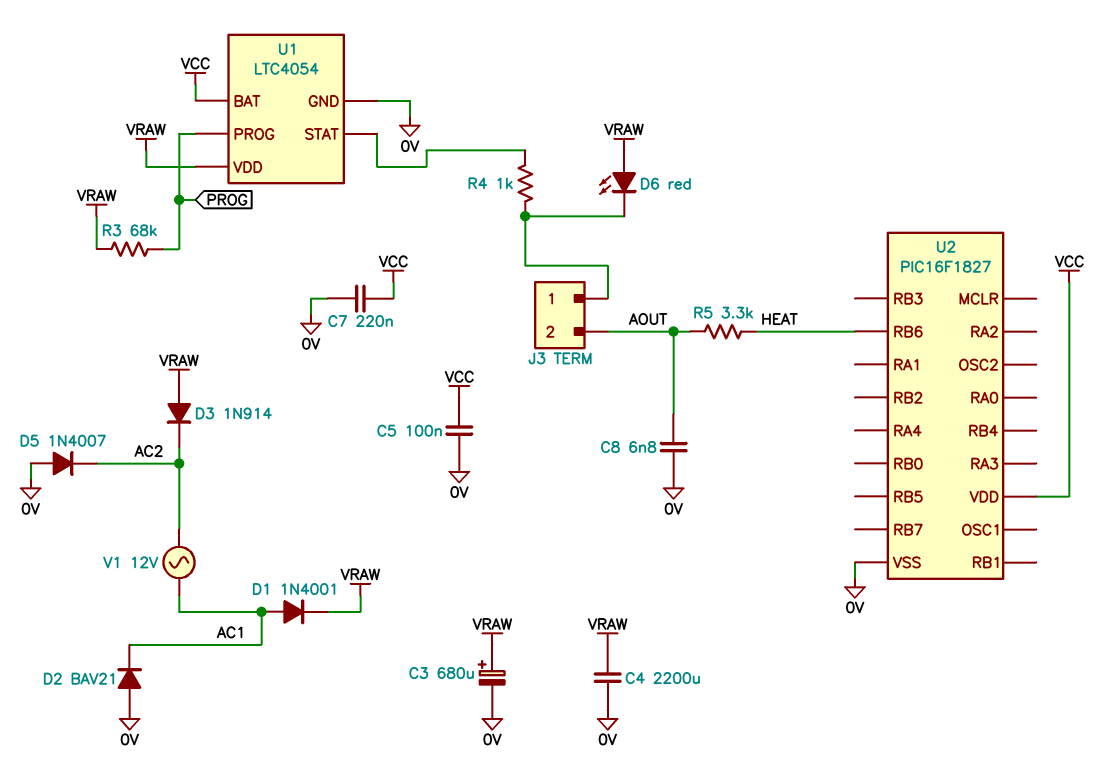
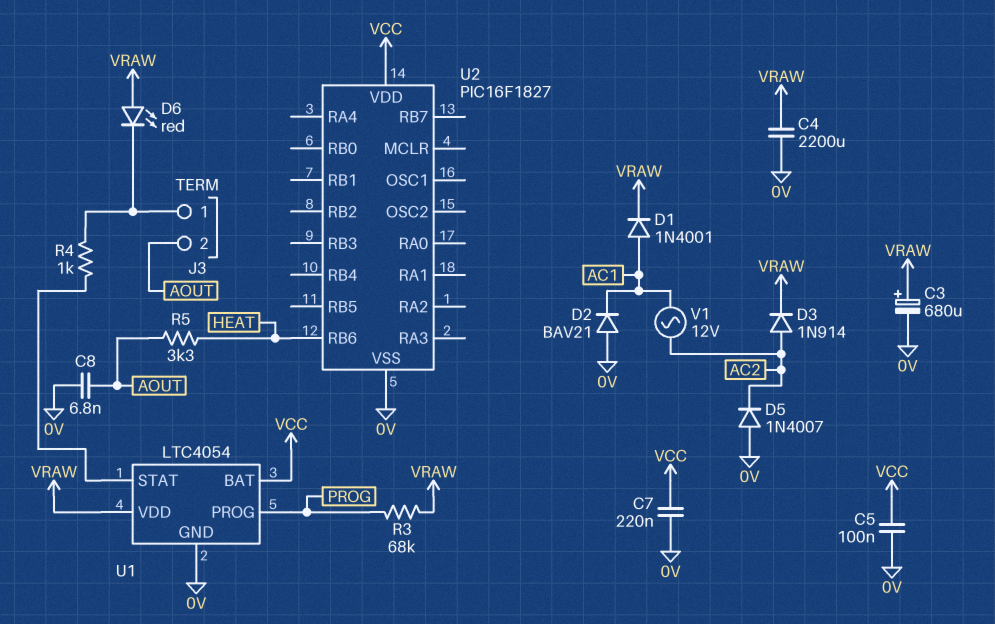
D3: diode 1N914 (A VRAW, K AC2) -> diode 1N914 (A AC2, K VRAW)

